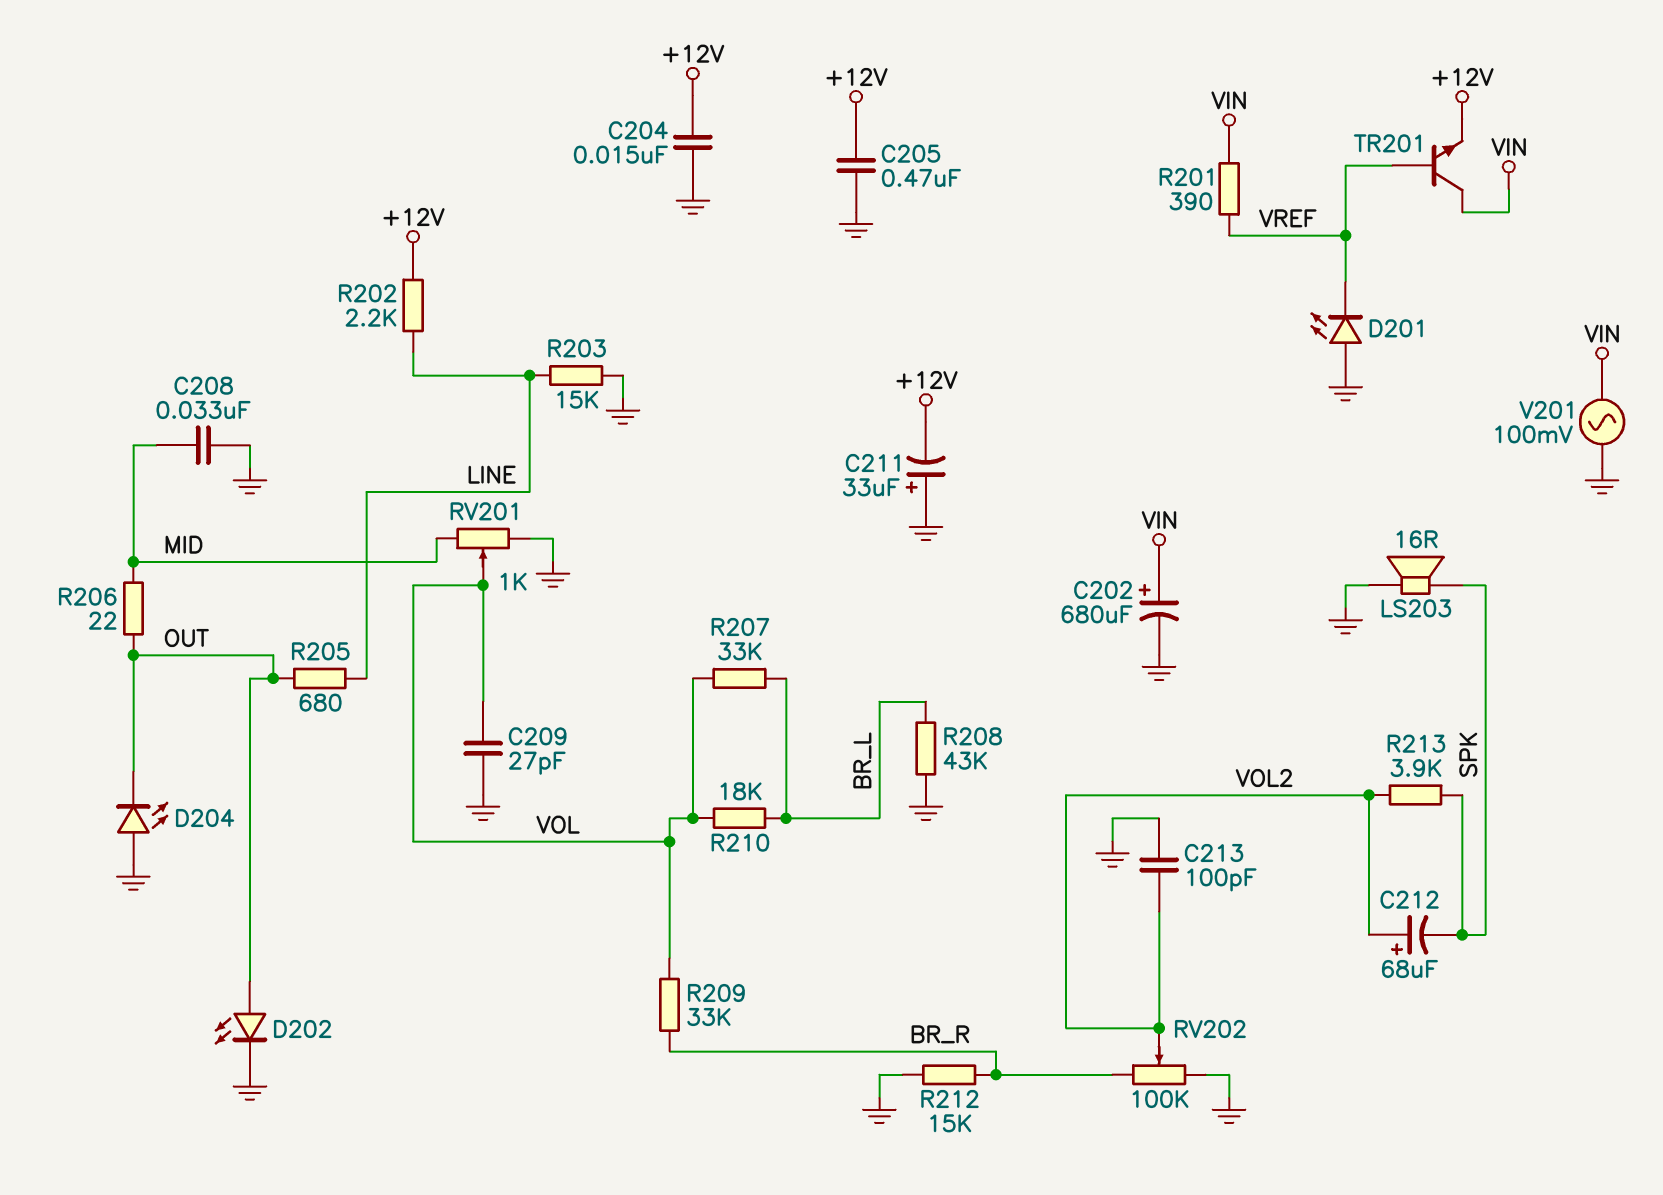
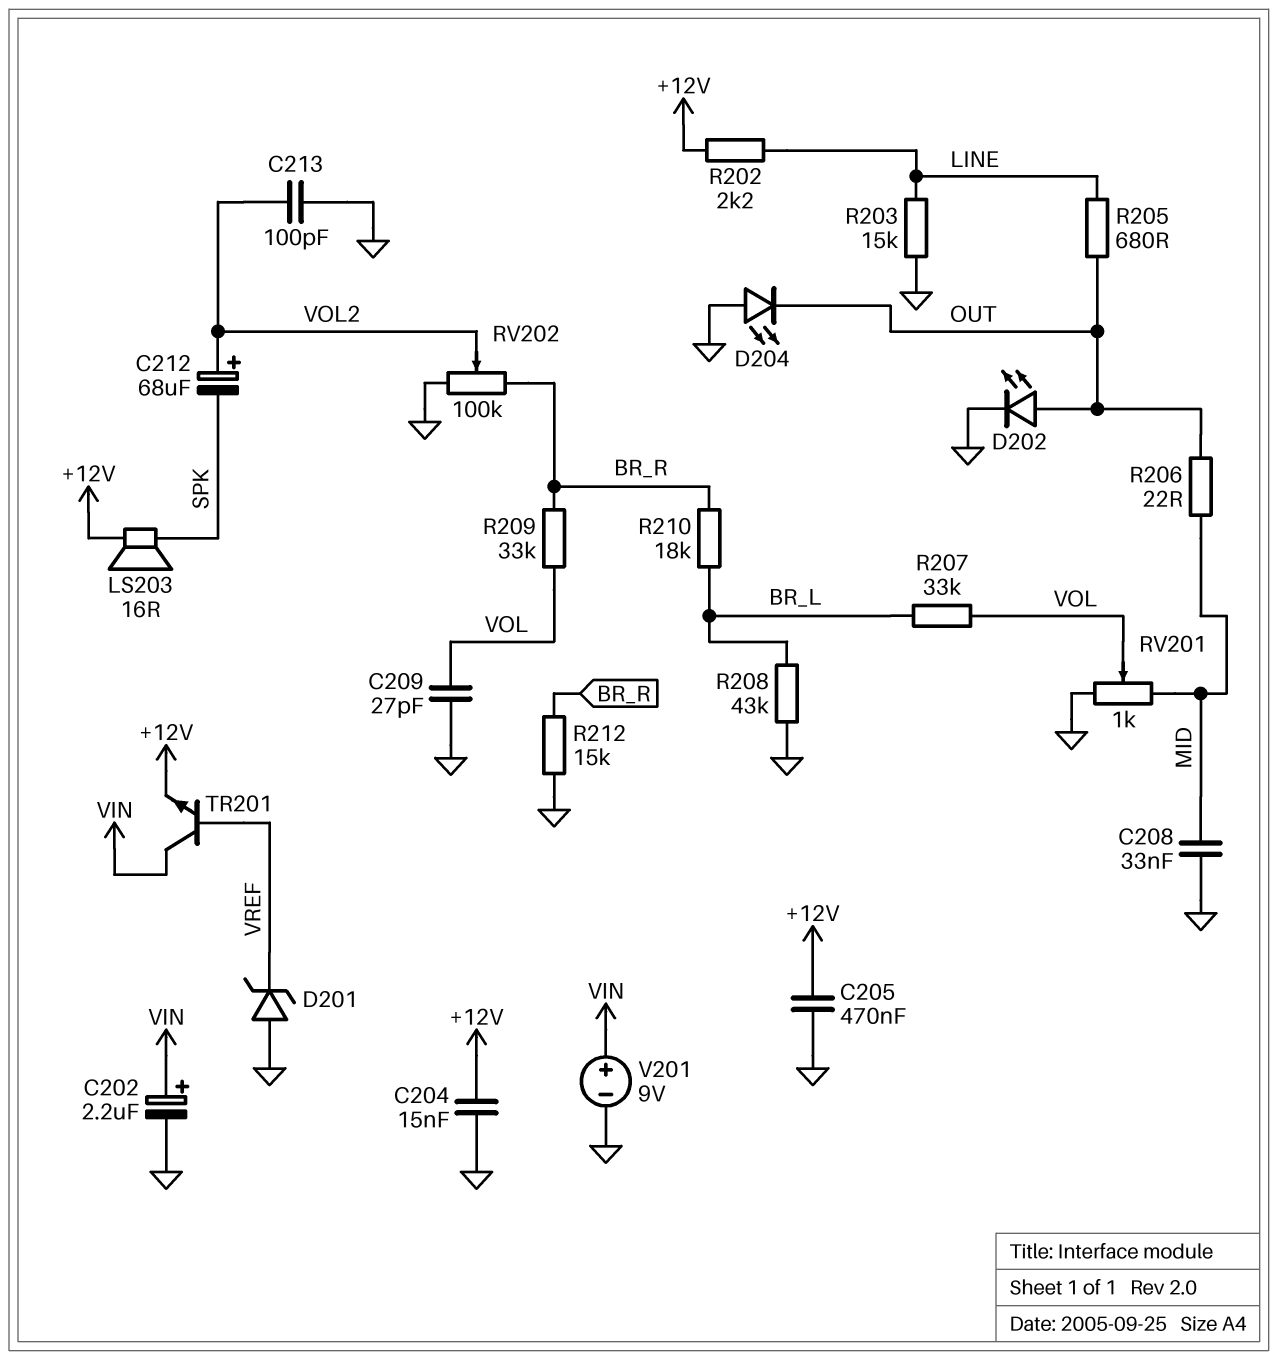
C202: 680uF (plus VIN, minus GND) -> 2.2uF (plus VIN, minus GND)
C211: 33uF (plus GND, minus +12V) -> none
D201: LED (A GND, K VREF) -> zener (A GND, K VREF)
LS203: speaker 16R (GND, SPK) -> speaker 16R (+12V, SPK)
R201: 390 (VIN, VREF) -> none
R210: 18k (BR_L, VOL) -> 18k (BR_L, BR_R)
R213: 3.9k (SPK, VOL2) -> none
V201: AC 100mV (GND, VIN) -> 9V (plus VIN, minus GND)

